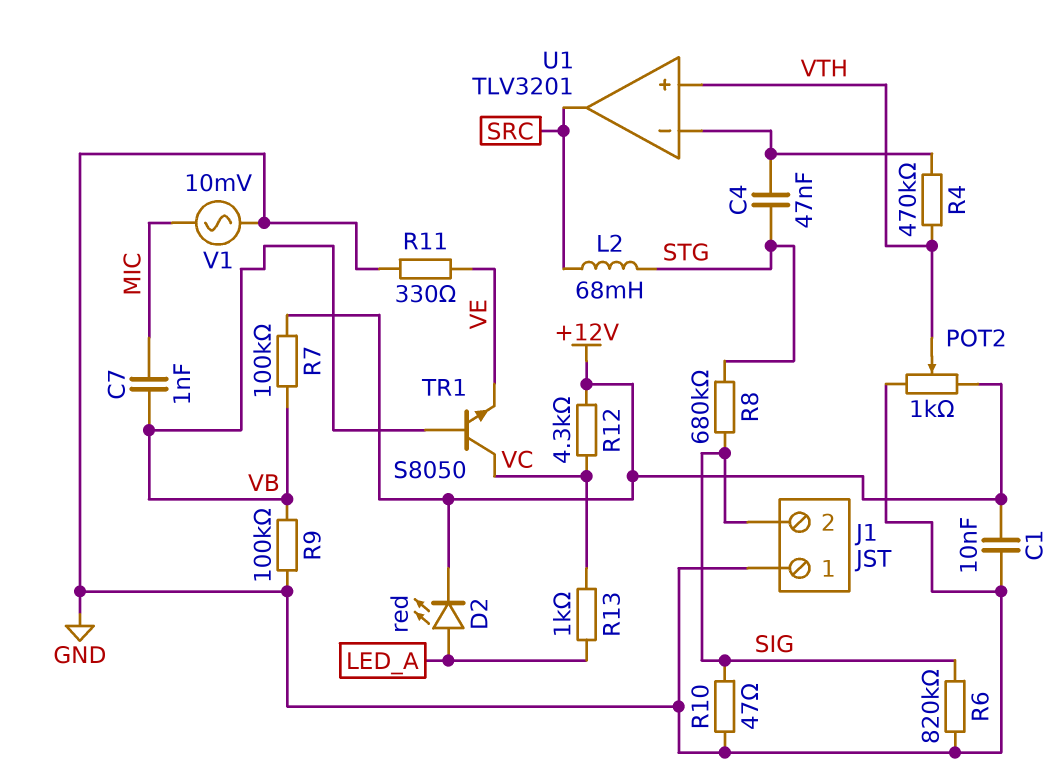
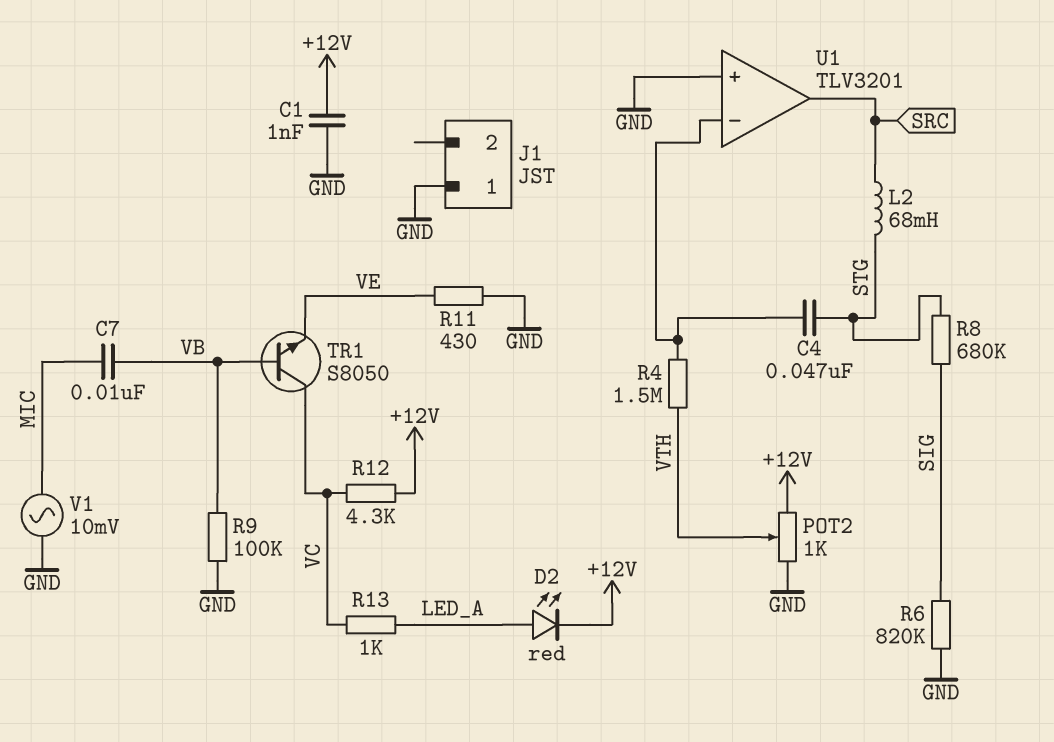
C1: 10nF (+12V, GND) -> 1nF (+12V, GND)
C7: 1nF (MIC, VB) -> 10nF (MIC, VB)
J1 pin 2: SIG -> none
R4: 470k (U1/in-, VTH) -> 1.5M (U1/in-, VTH)
R7: 100k (+12V, VB) -> none
R10: 47 (GND, SIG) -> none
R11: 330 (GND, VE) -> 430 (GND, VE)
U1 pin in+: VTH -> GND

